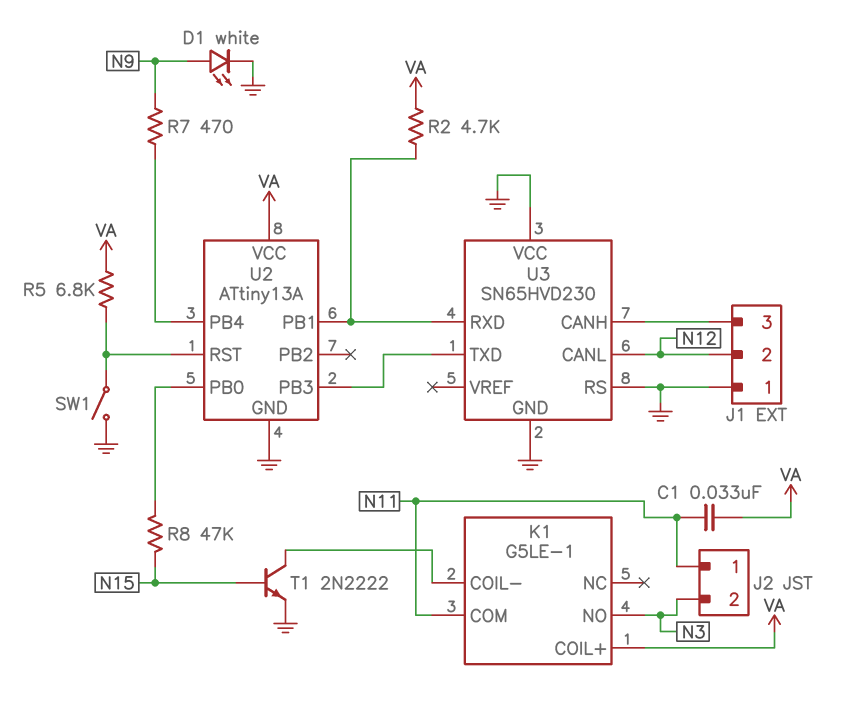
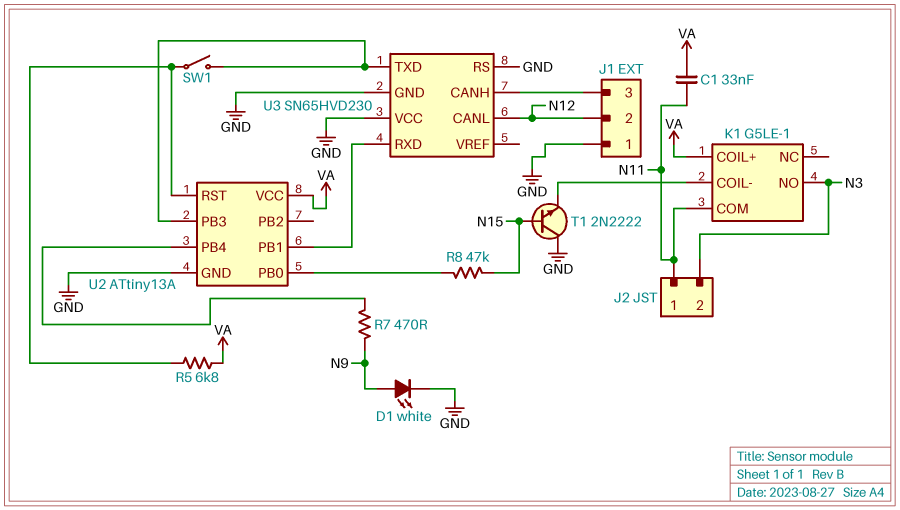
R2: 4.7k (U2/PB1, VA) -> none
SW1: switch (GND, U2/RST) -> switch (U2/PB3, U2/RST)
T1: NPN 2N2222 (B N15, C K1/COIL-, E GND) -> NPN 2N2222 (B N15, C GND, E K1/COIL-)

